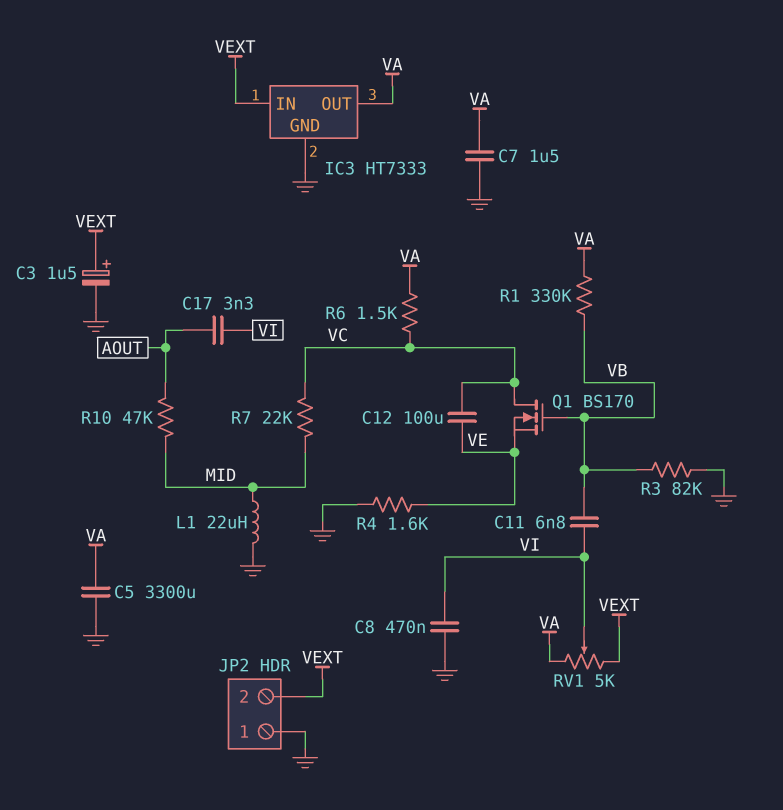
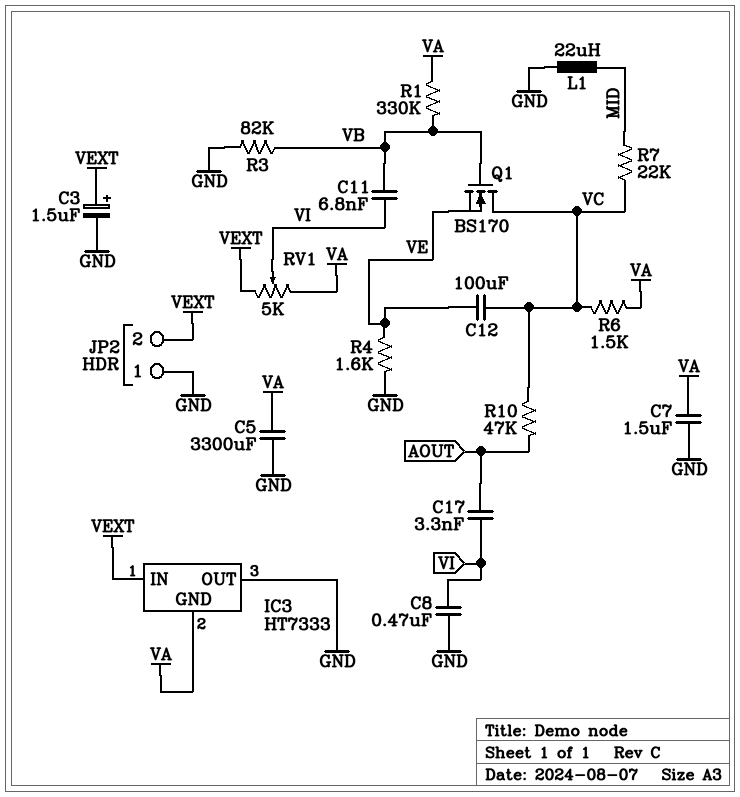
IC3 pin GND: GND -> VA
IC3 pin OUT: VA -> GND
R10: 47k (AOUT, MID) -> 47k (AOUT, VC)

